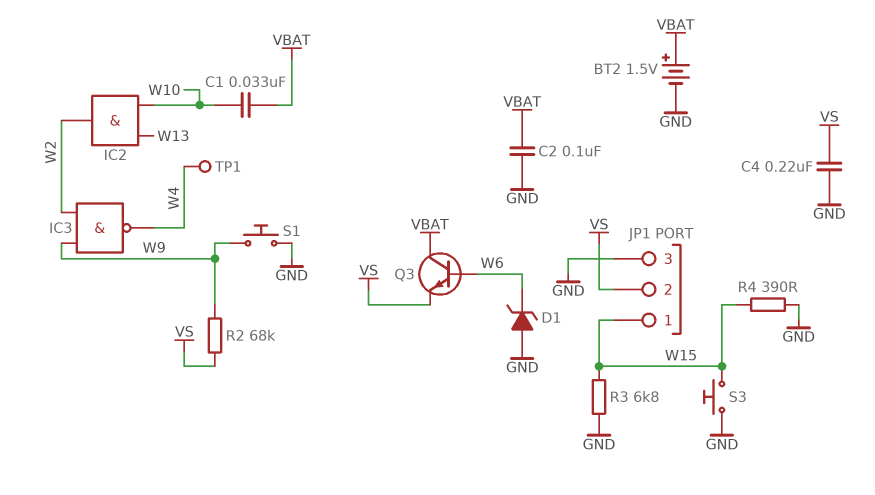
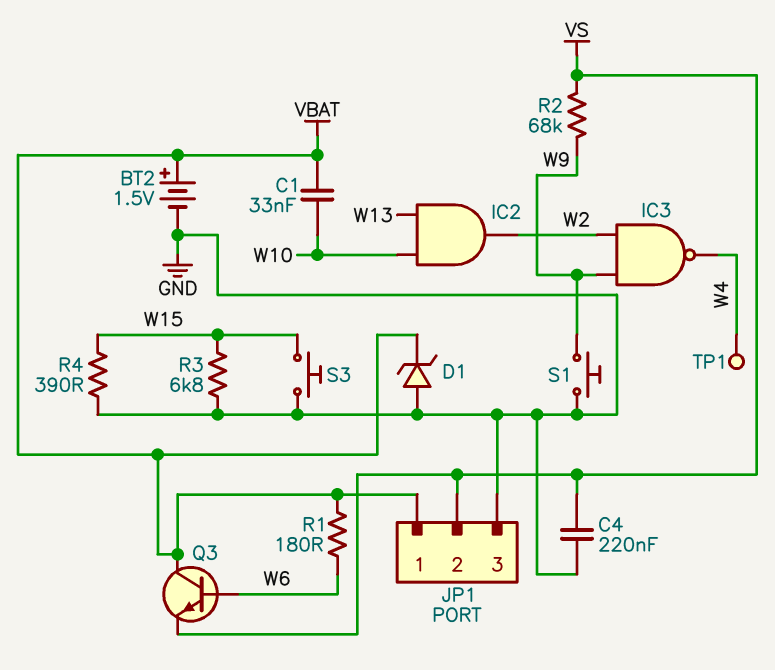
C2: 100nF (GND, VBAT) -> none
D1: zener (A GND, K W6) -> zener (A GND, K VBAT)
JP1 pin 1: W15 -> VBAT
R1: none -> 180 (VBAT, W6)

